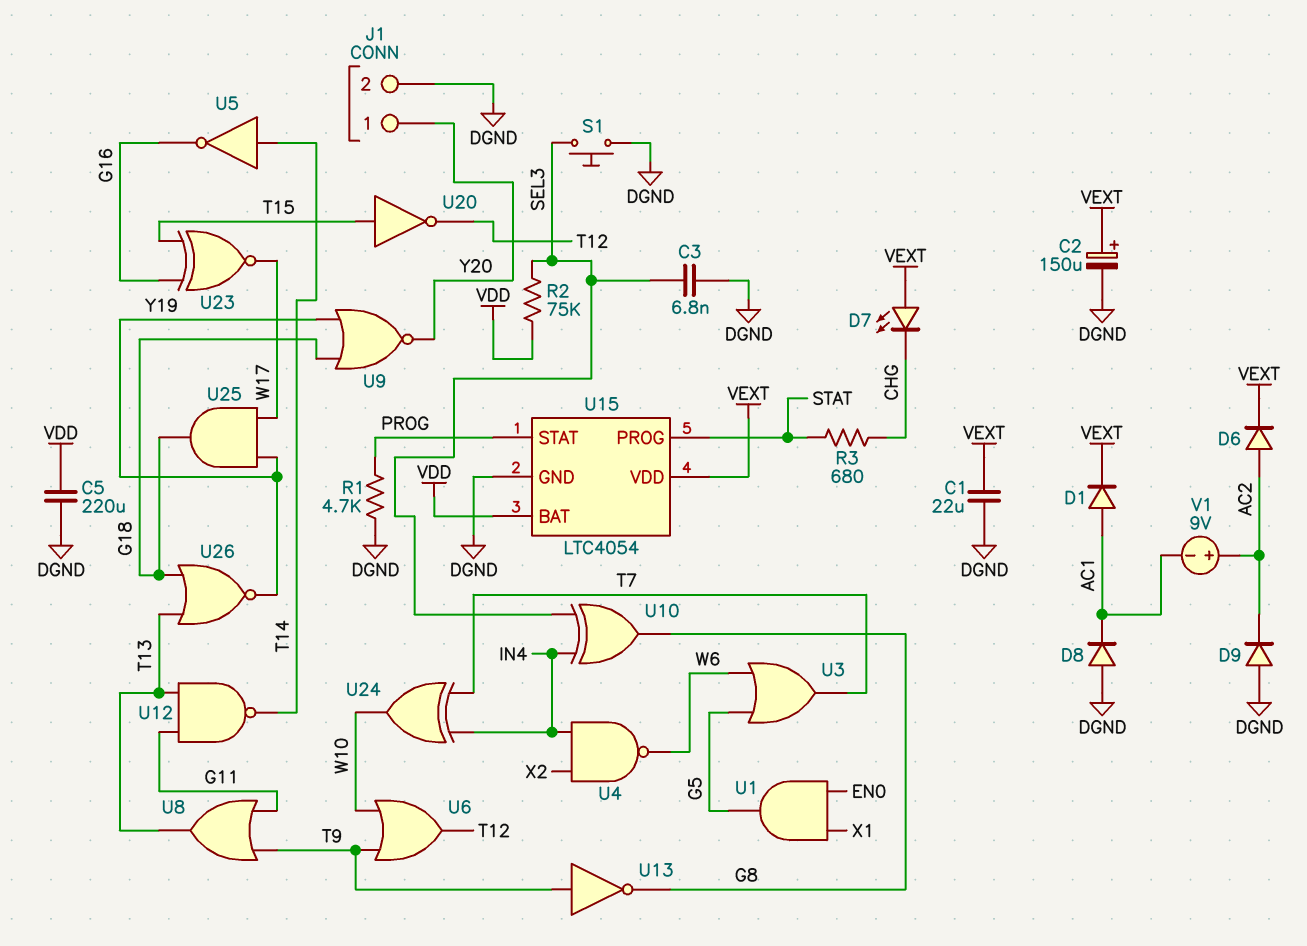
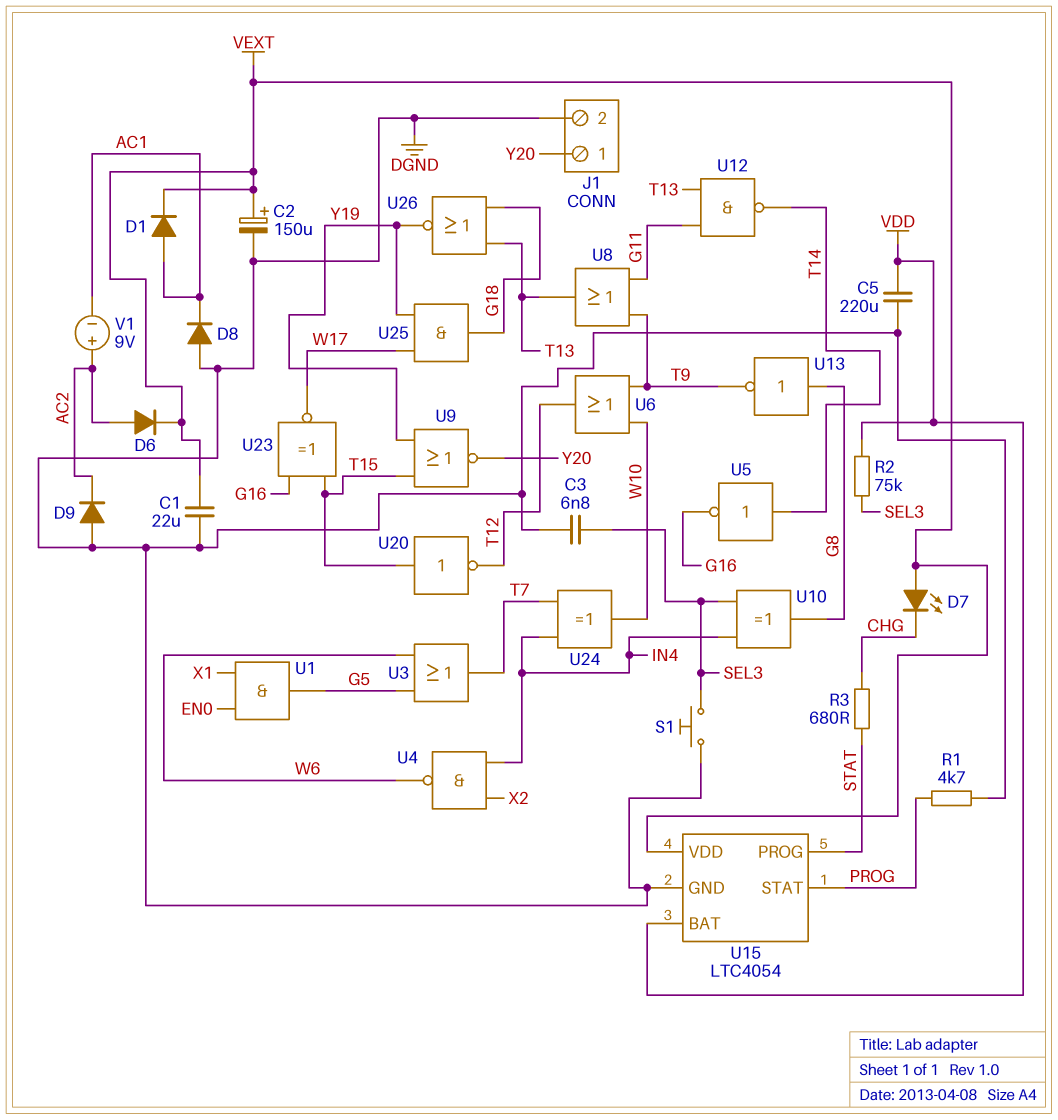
U9: NOR (in G18, in Y19, out Y20) -> NOR (in T15, in Y19, out Y20)
U13: NOT (in T9, out G8) -> NOT (in G8, out T9)

